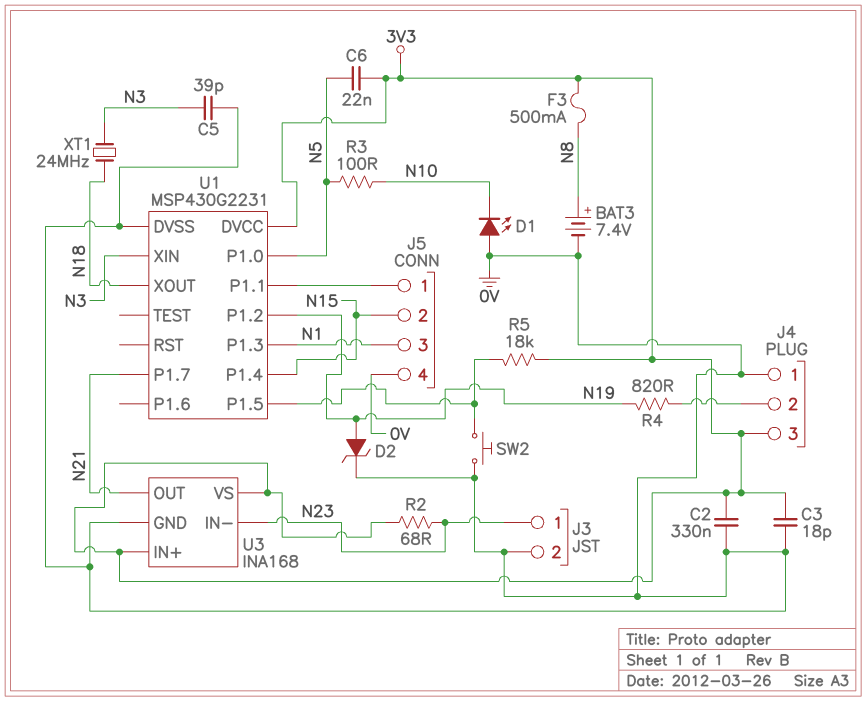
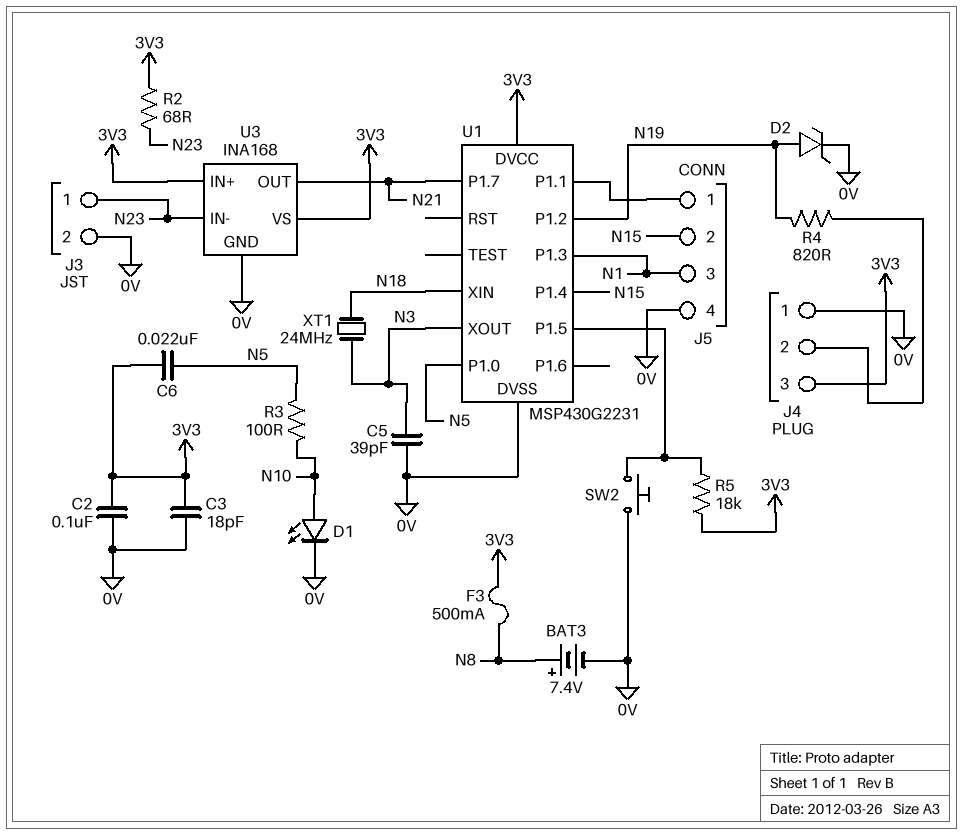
C2: 330nF (0V, 3V3) -> 100nF (0V, 3V3)
D1: LED (A 0V, K N10) -> LED (A N10, K 0V)
U1 pin XIN: N3 -> N18
U1 pin XOUT: N18 -> N3

